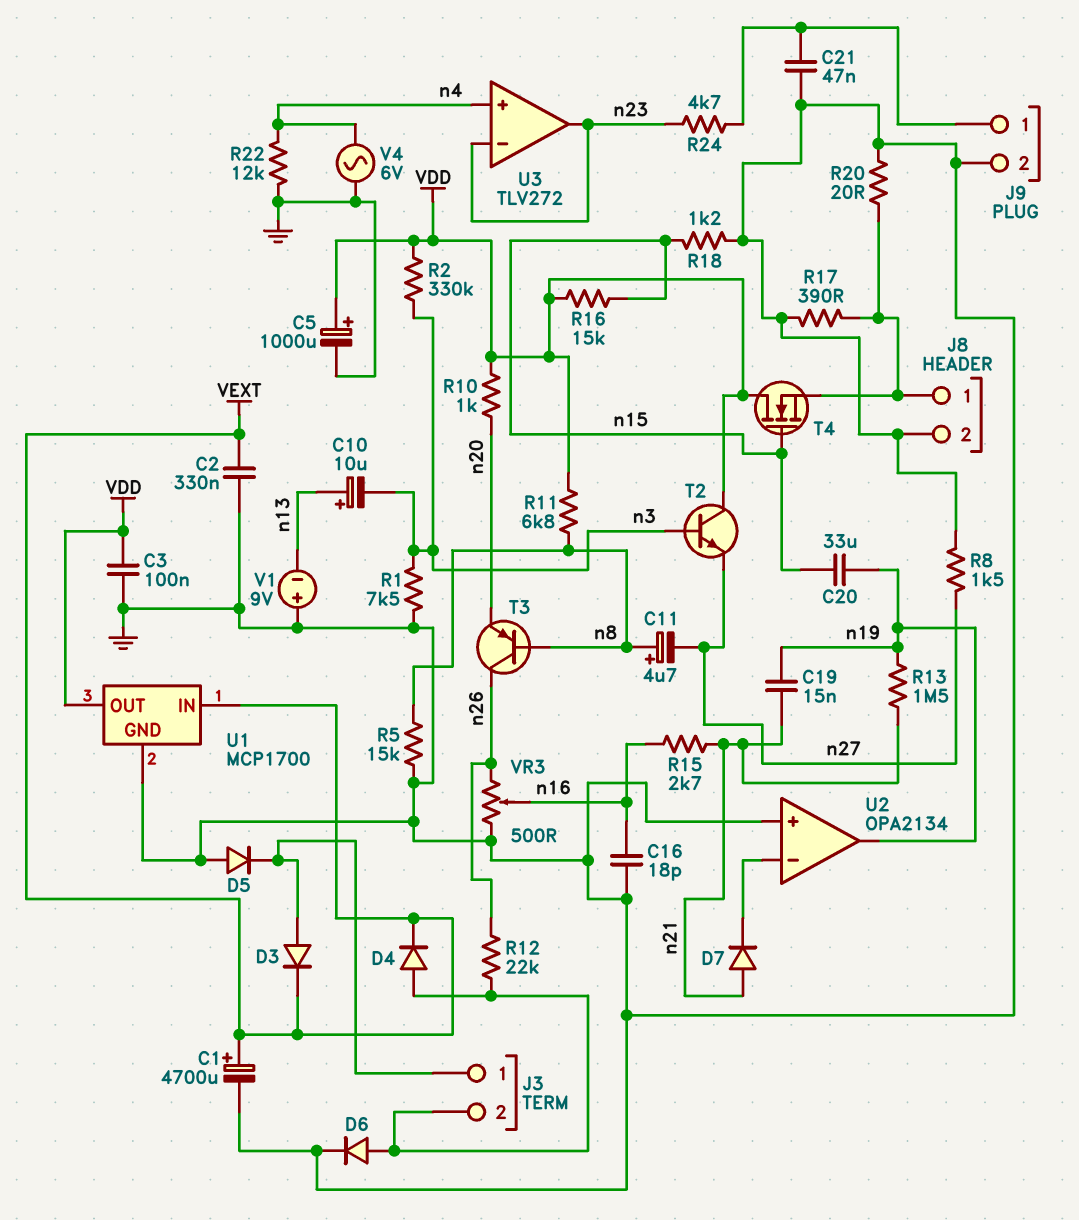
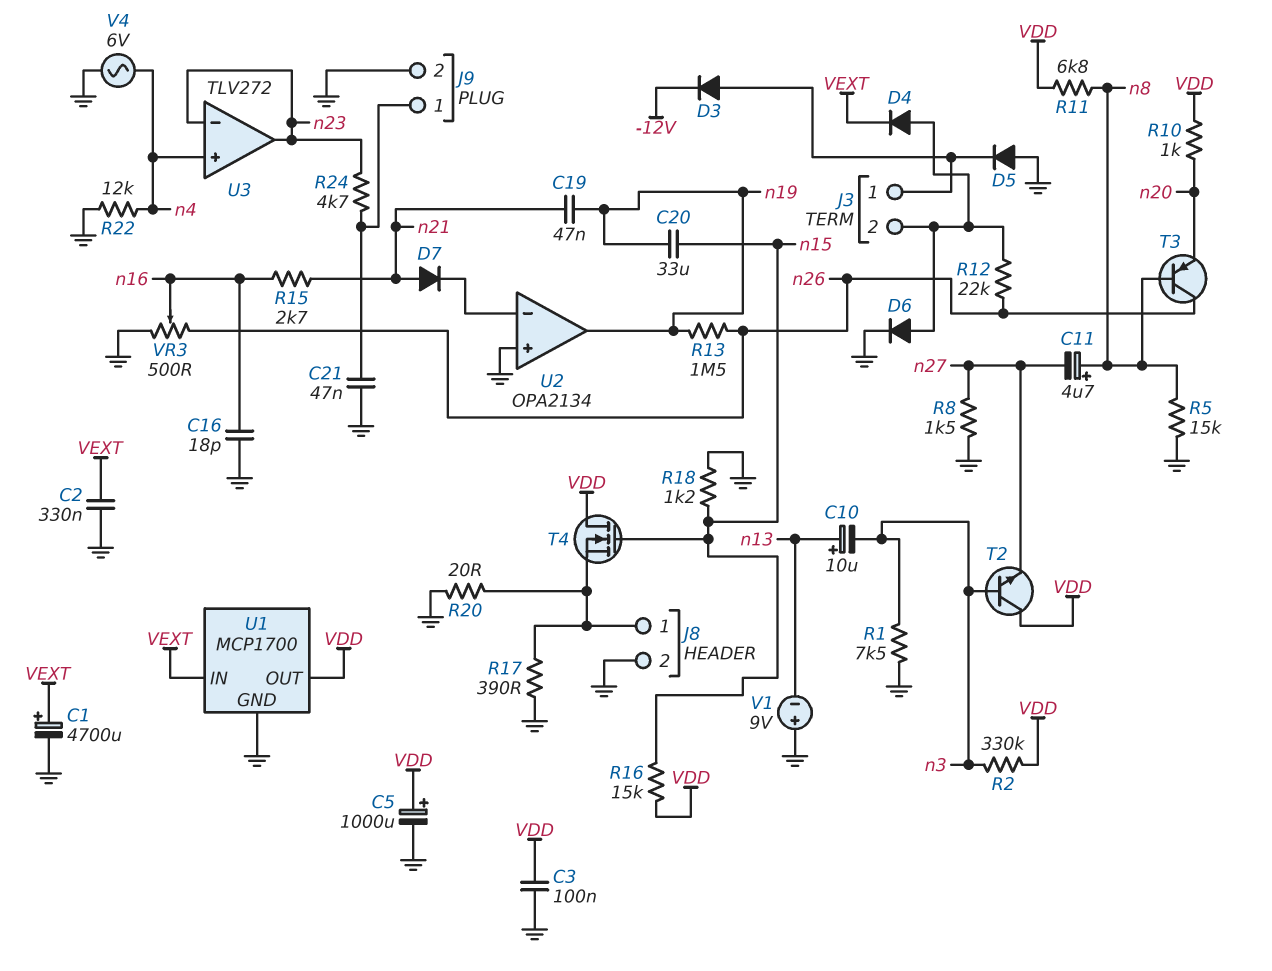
C19: 15nF (n19, n21) -> 47nF (n19, n21)
D3: diode (A J3/1, K VEXT) -> diode (A J3/1, K -12V)
R13: 1.5M (n19, n21) -> 1.5M (n19, n26)

